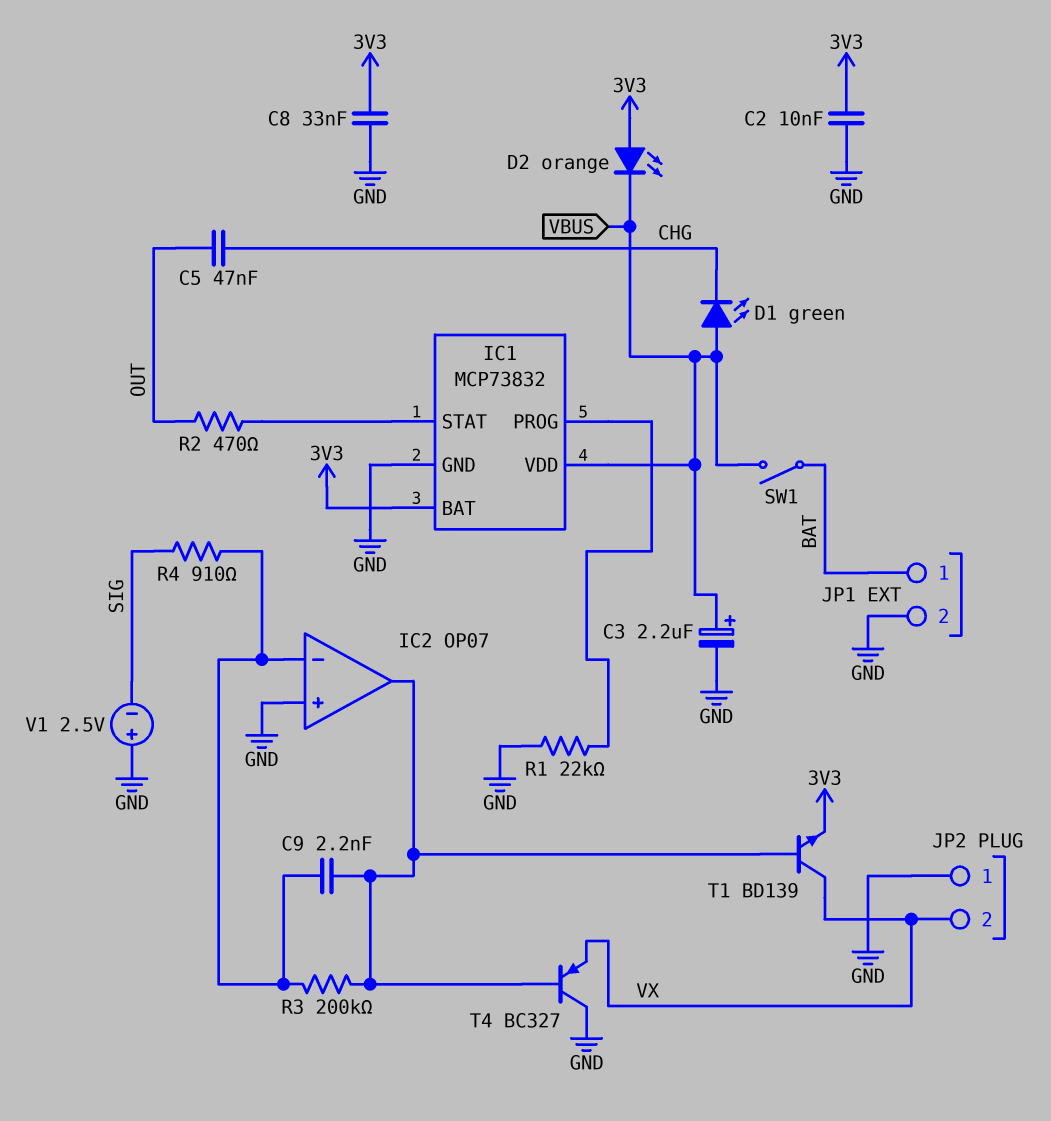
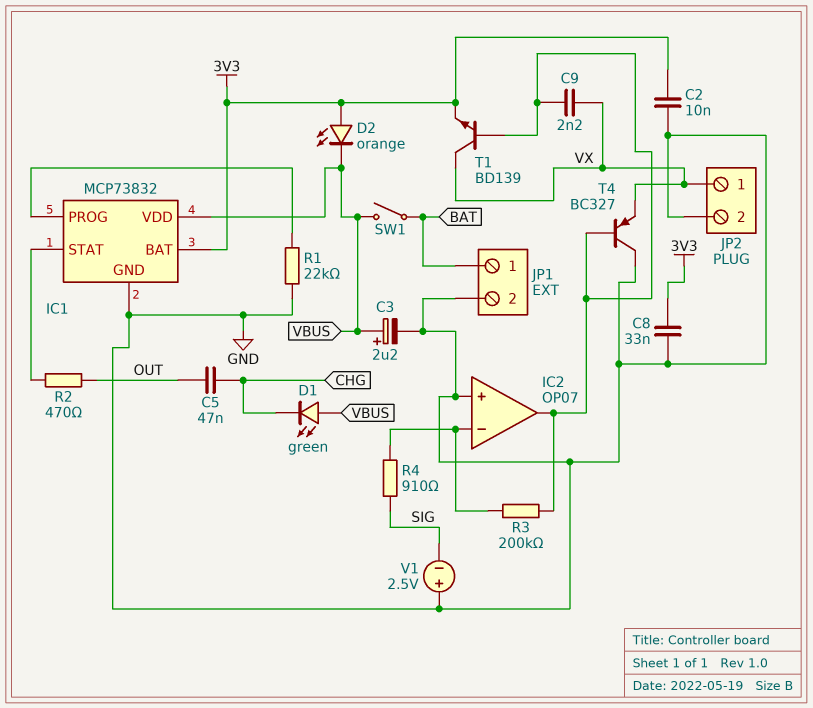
C9: 2.2nF (IC2/in-, IC2/out) -> 2.2nF (IC2/out, VX)
JP2 pin 1: GND -> VX
JP2 pin 2: VX -> GND

